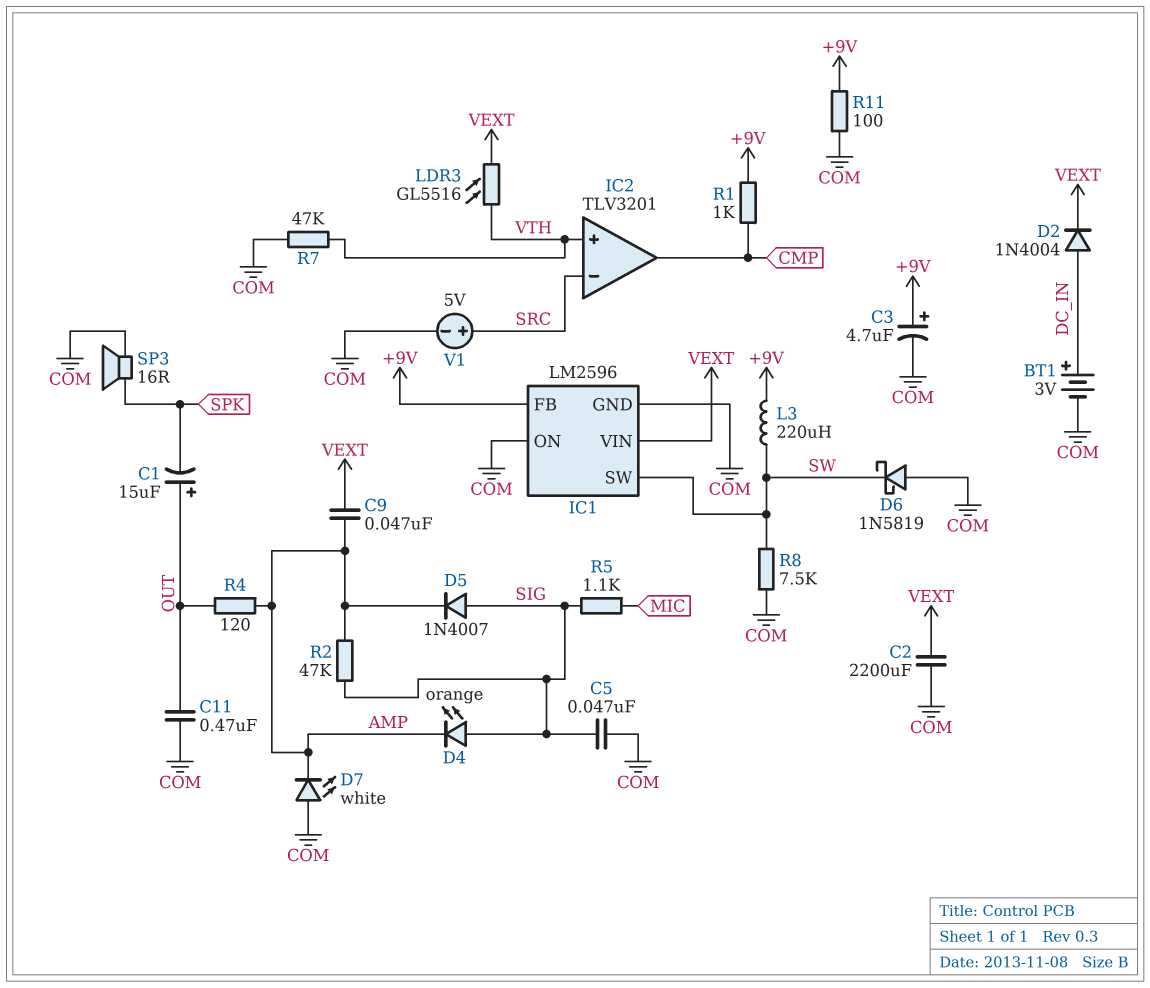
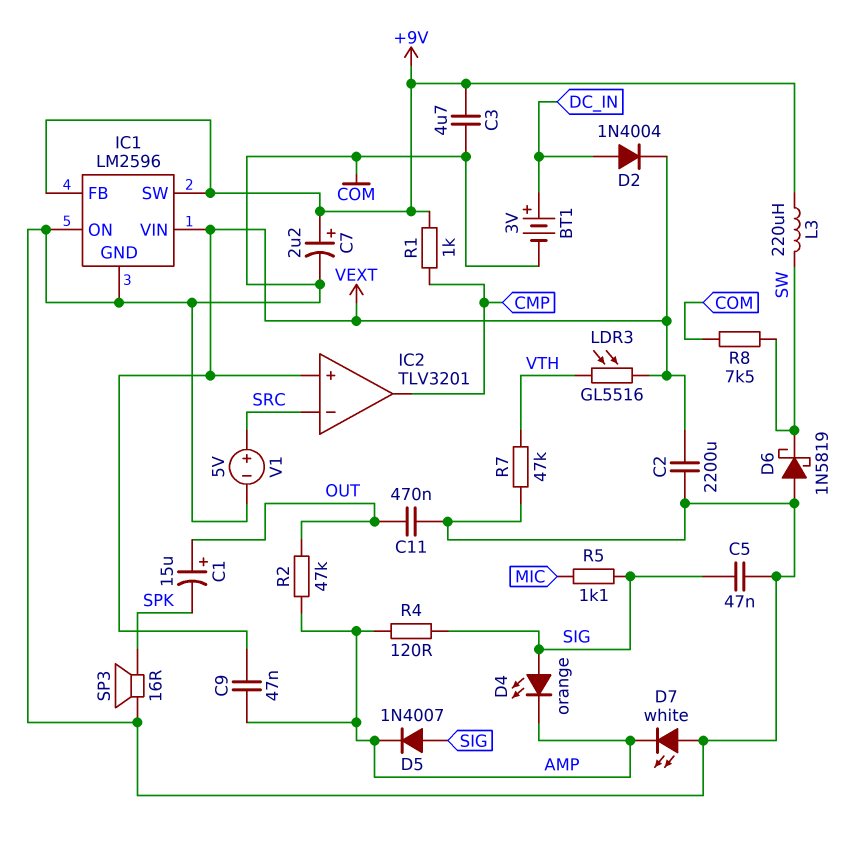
C3: 4.7uF (plus +9V, minus COM) -> 4.7uF (+9V, COM)
C7: none -> 2.2uF (plus +9V, minus COM)
IC1 pin SW: SW -> +9V
IC2 pin in+: VTH -> VEXT
R2: 47k (AMP, SIG) -> 47k (AMP, OUT)
R4: 120 (AMP, OUT) -> 120 (AMP, SIG)
R11: 100 (+9V, COM) -> none

